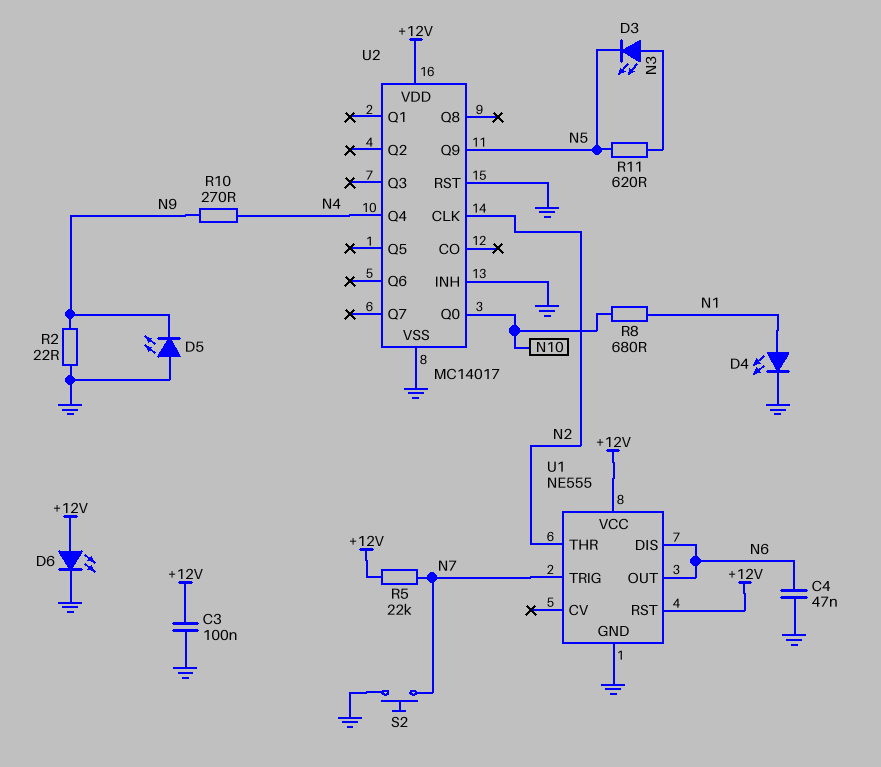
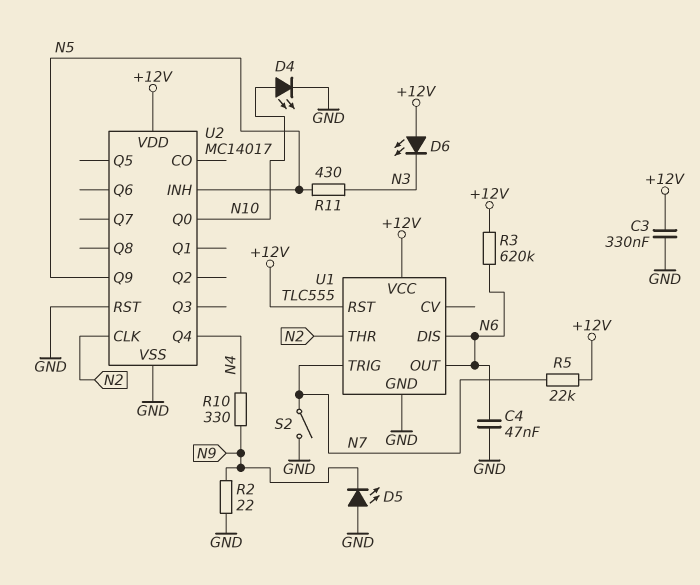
C3: 100nF (+12V, GND) -> 330nF (+12V, GND)
D3: LED (A N3, K N5) -> none
D4: LED (A N1, K GND) -> LED (A N10, K GND)
D6: LED (A +12V, K GND) -> LED (A +12V, K N3)
R3: none -> 620k (+12V, N6)
R8: 680 (N1, N10) -> none
R10: 270 (N4, N9) -> 330 (N4, N9)
R11: 620 (N3, N5) -> 430 (N3, N5)
S2: button (GND, N7) -> switch (GND, N7)
U1: NE555 -> TLC555
U2 pin INH: GND -> N5

